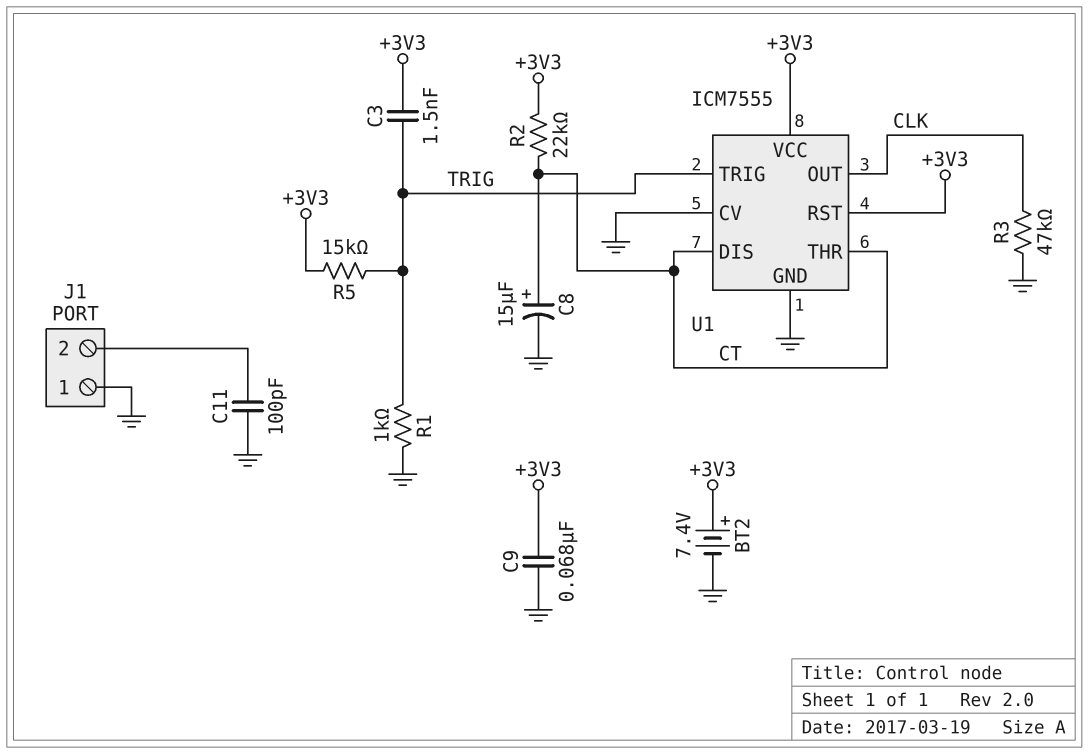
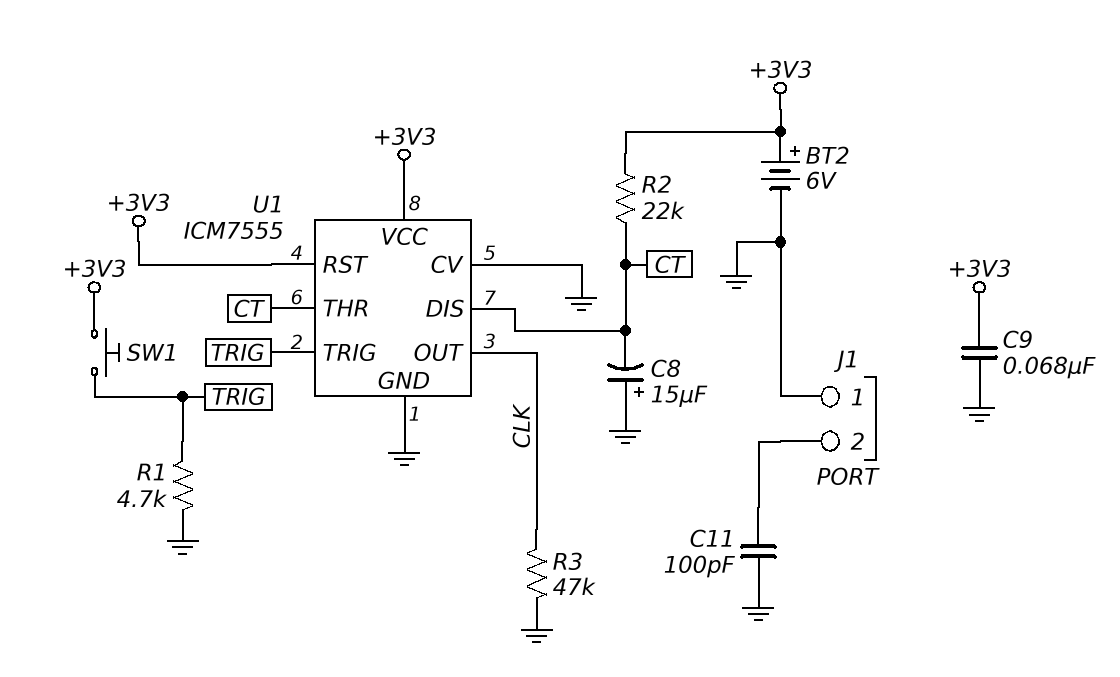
BT2: 7.4V (plus +3V3, minus GND) -> 6V (plus +3V3, minus GND)
C3: 1.5nF (+3V3, TRIG) -> none
C8: 15uF (plus CT, minus GND) -> 15uF (plus GND, minus CT)
R1: 1k (GND, TRIG) -> 4.7k (GND, TRIG)
R5: 15k (+3V3, TRIG) -> none
SW1: none -> button (+3V3, TRIG)

